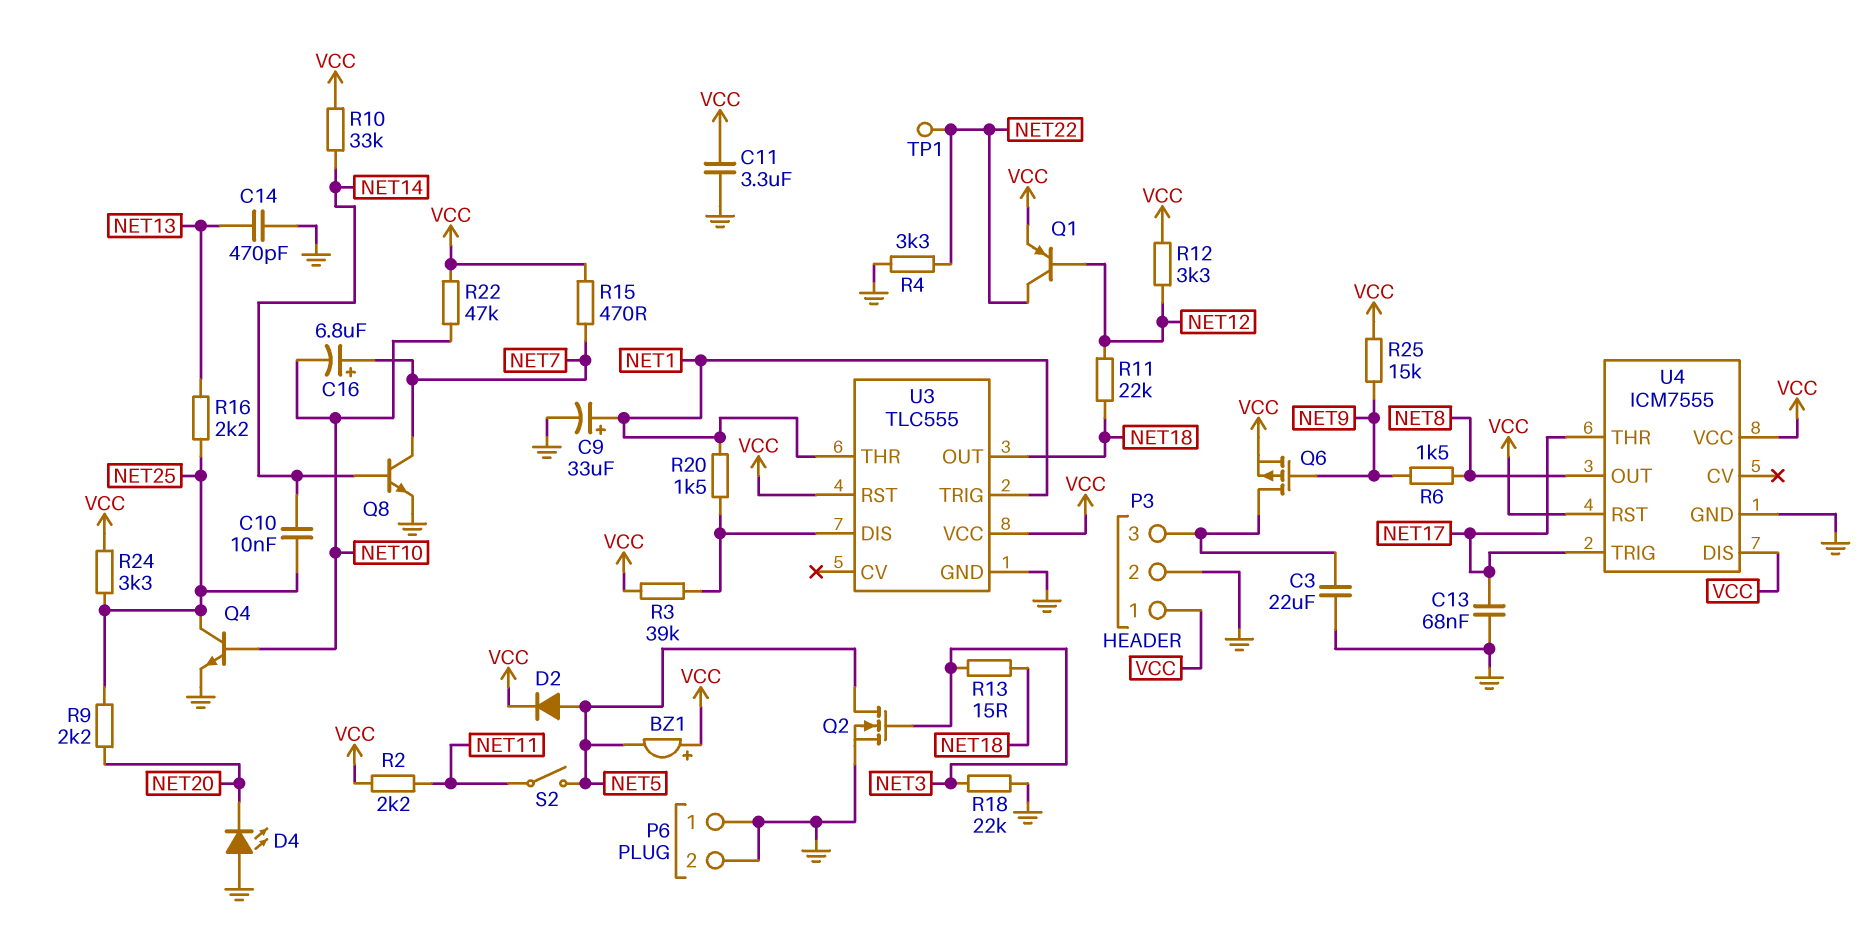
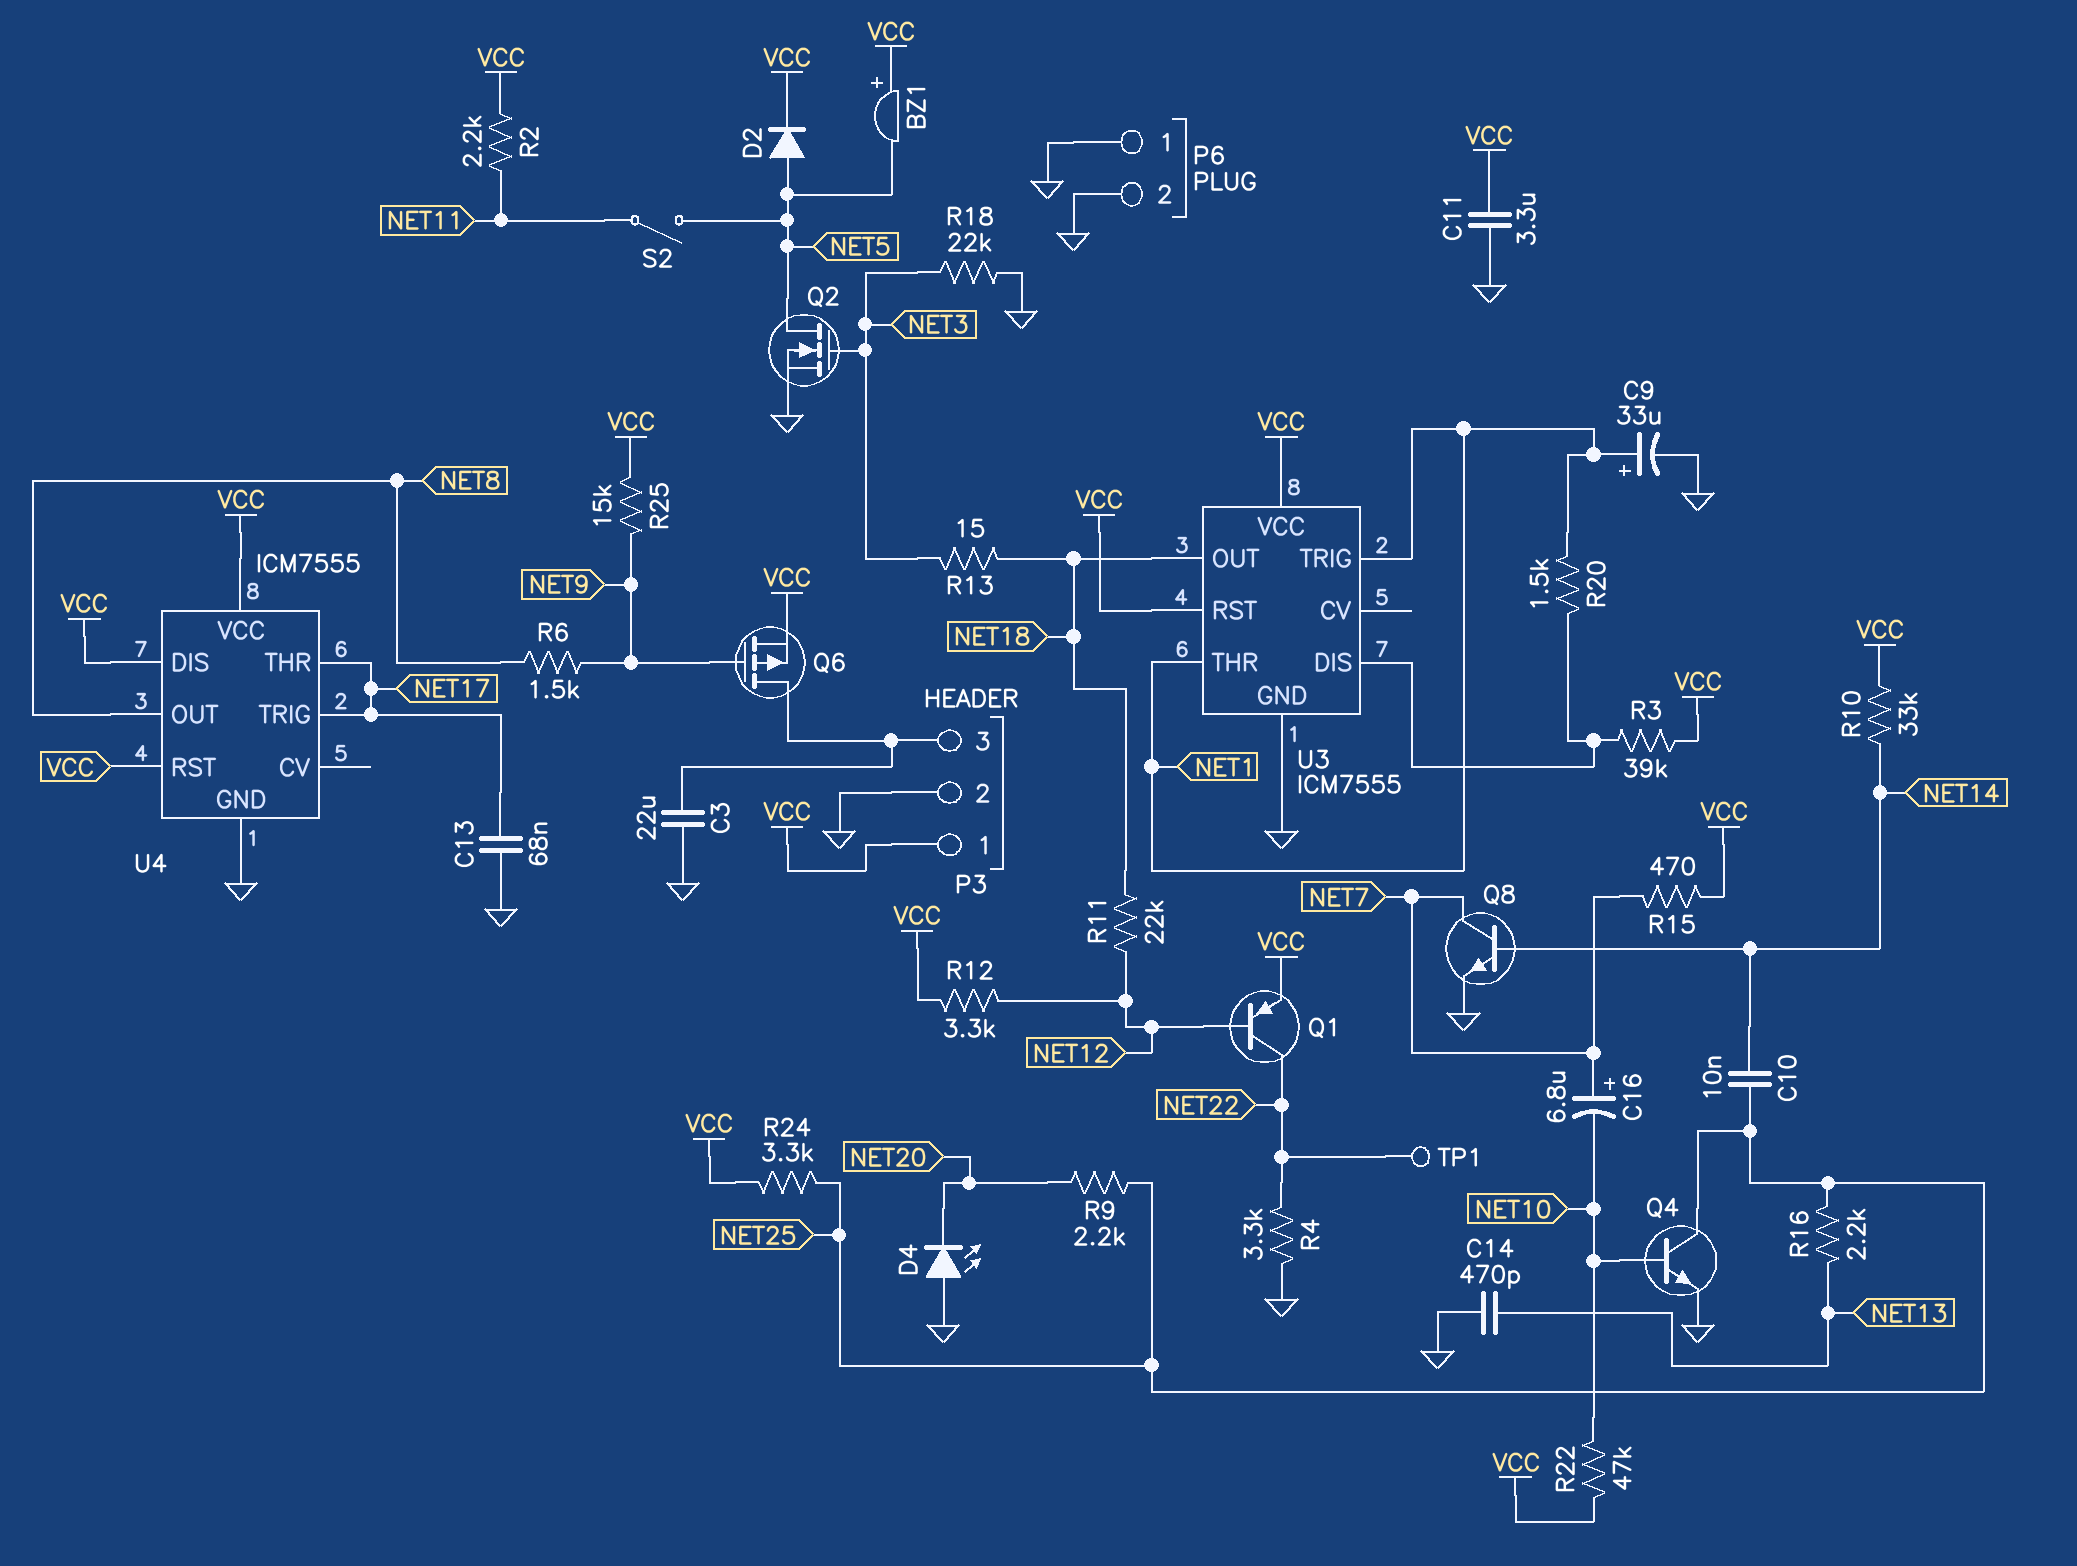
U3: TLC555 -> ICM7555

